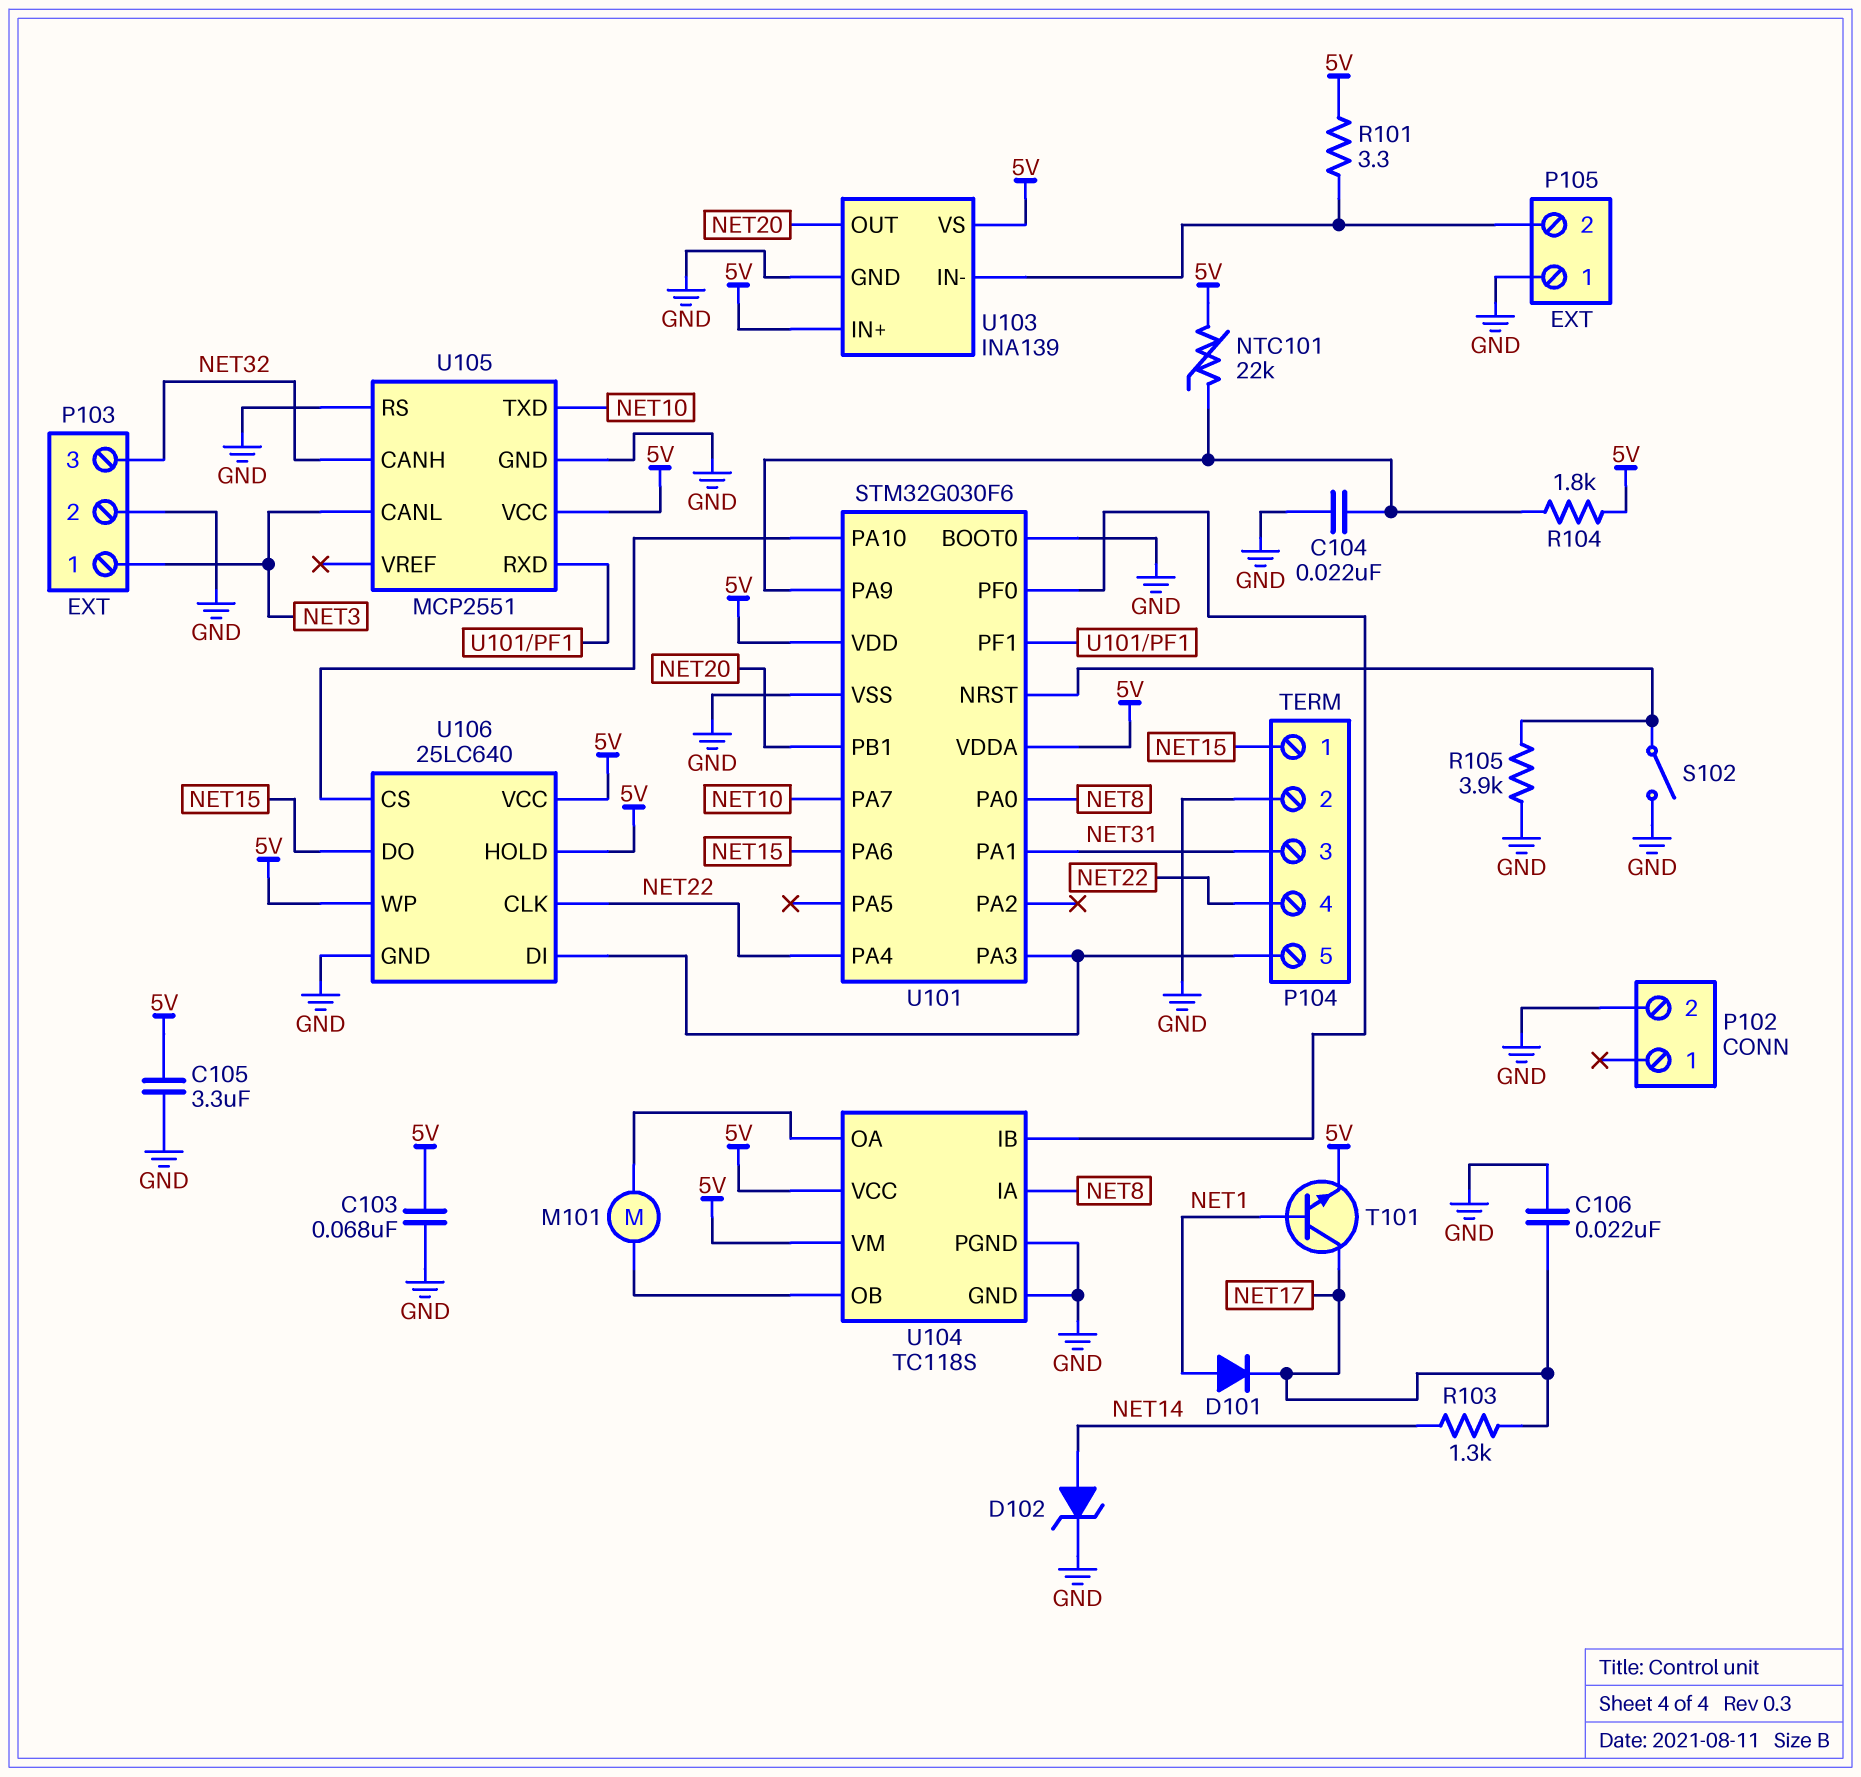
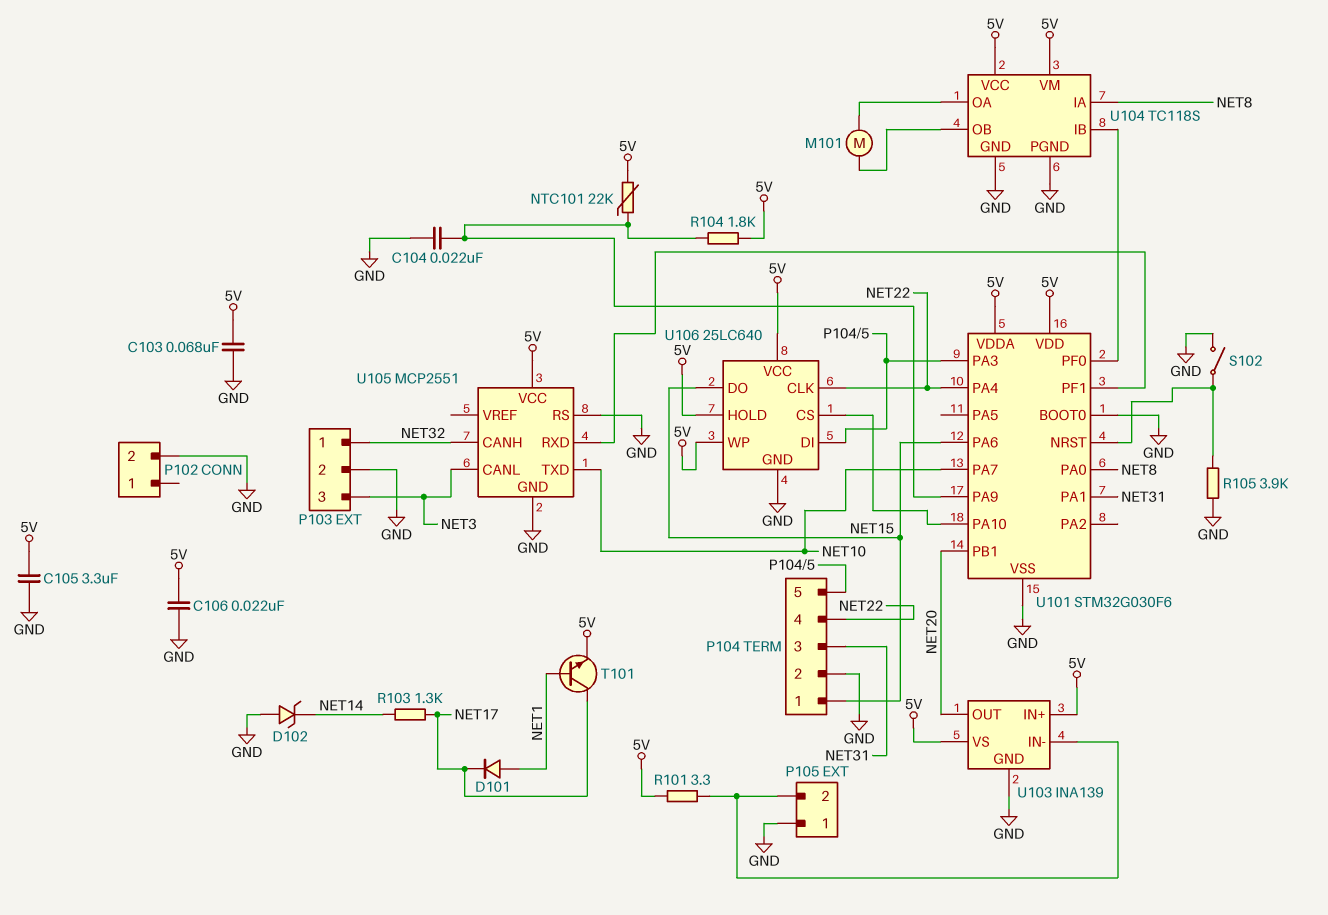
C106: 22nF (GND, NET17) -> 22nF (5V, GND)
D102: zener (A NET14, K GND) -> zener (A GND, K NET14)
P103 pin 1: NET3 -> NET32
P103 pin 3: NET32 -> NET3

